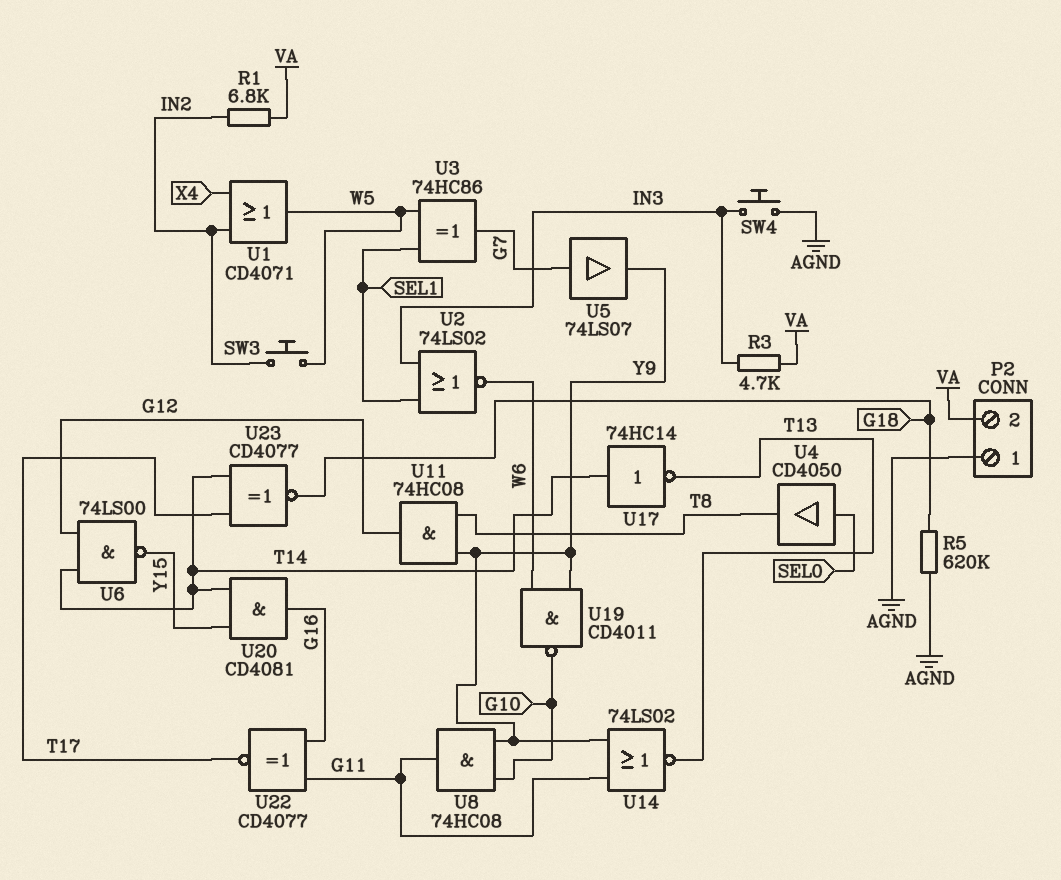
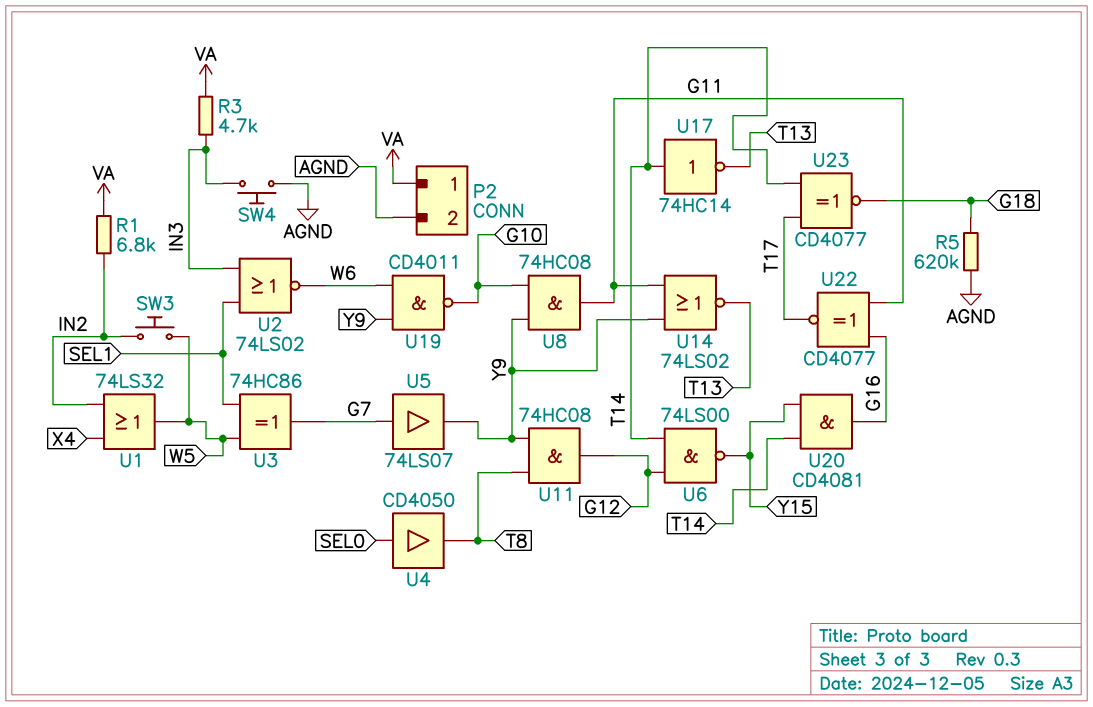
P2 pin 1: AGND -> VA
P2 pin 2: VA -> AGND
U1: OR CD4071 (in IN2, in X4, out W5) -> OR 74LS32 (in IN2, in X4, out W5)

